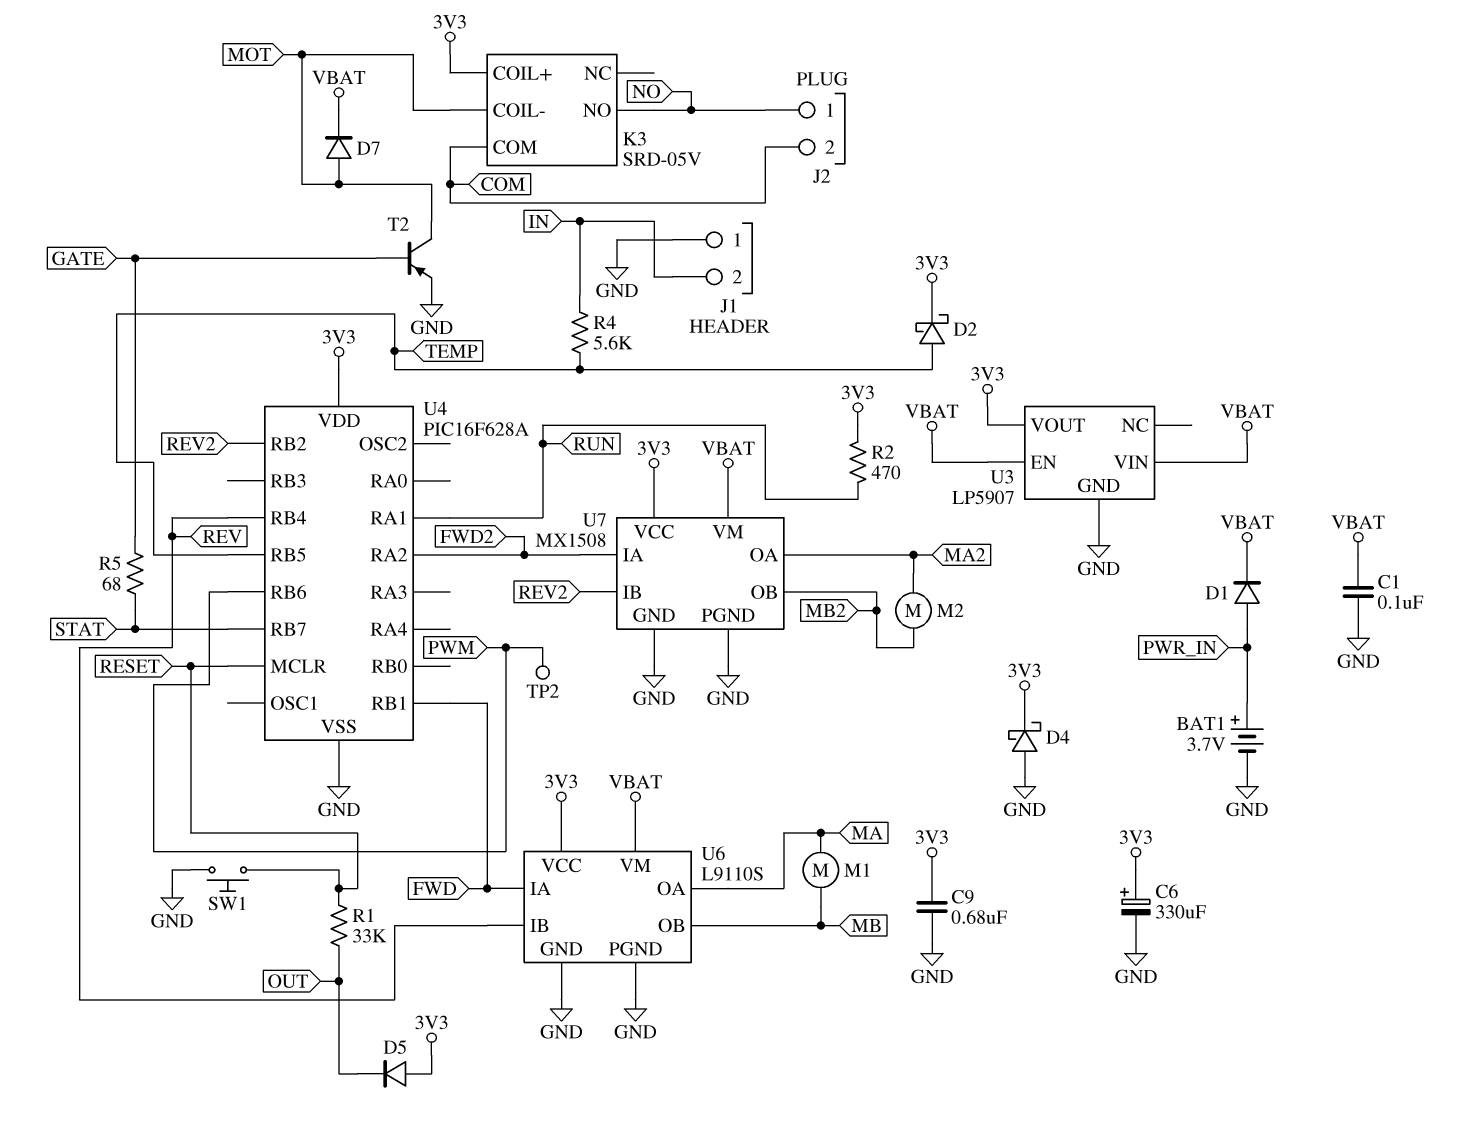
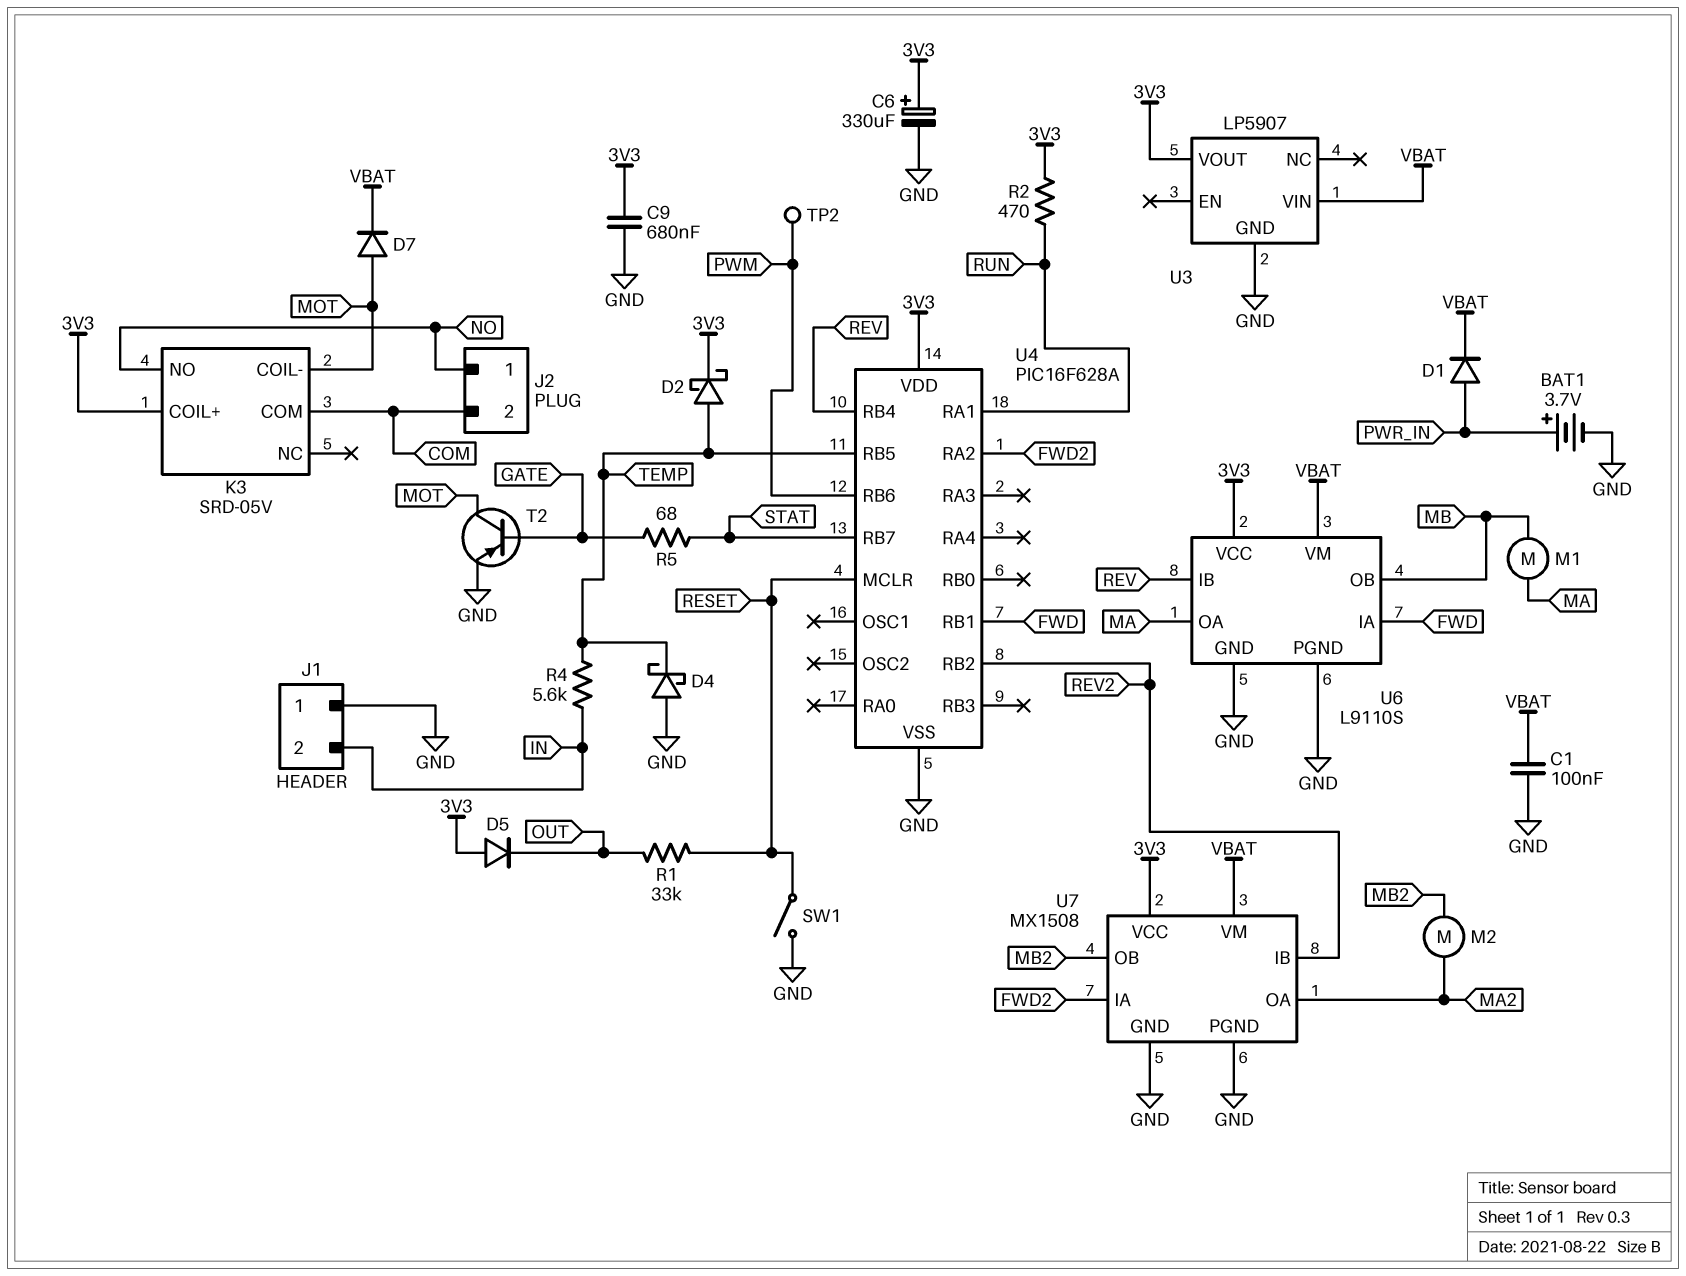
D4: schottky (A GND, K 3V3) -> schottky (A GND, K TEMP)
SW1: button (GND, RESET) -> switch (GND, RESET)
U3 pin EN: VBAT -> none

